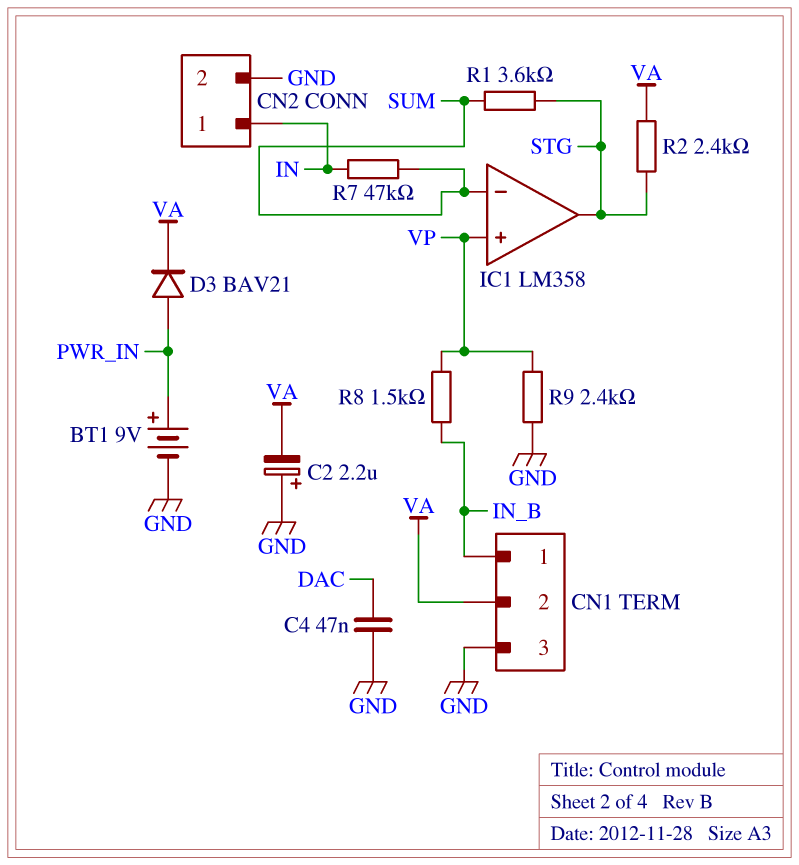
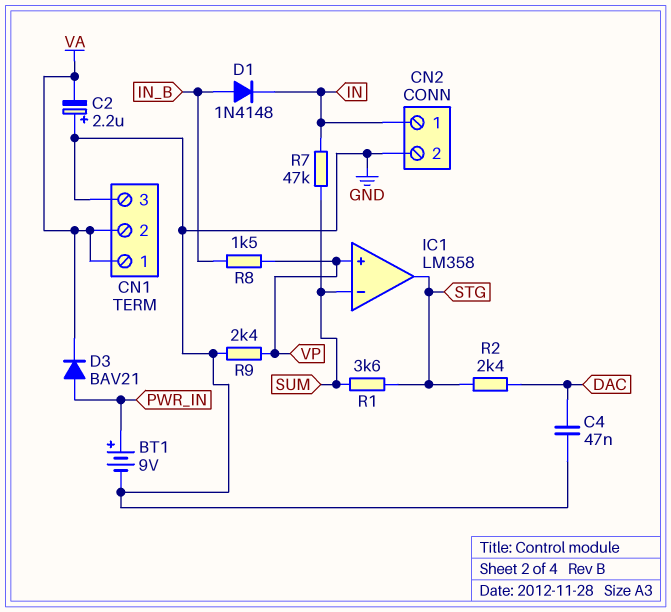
CN1 pin 1: IN_B -> VA
D1: none -> diode 1N4148 (A IN_B, K IN)
R2: 2.4k (STG, VA) -> 2.4k (DAC, STG)

